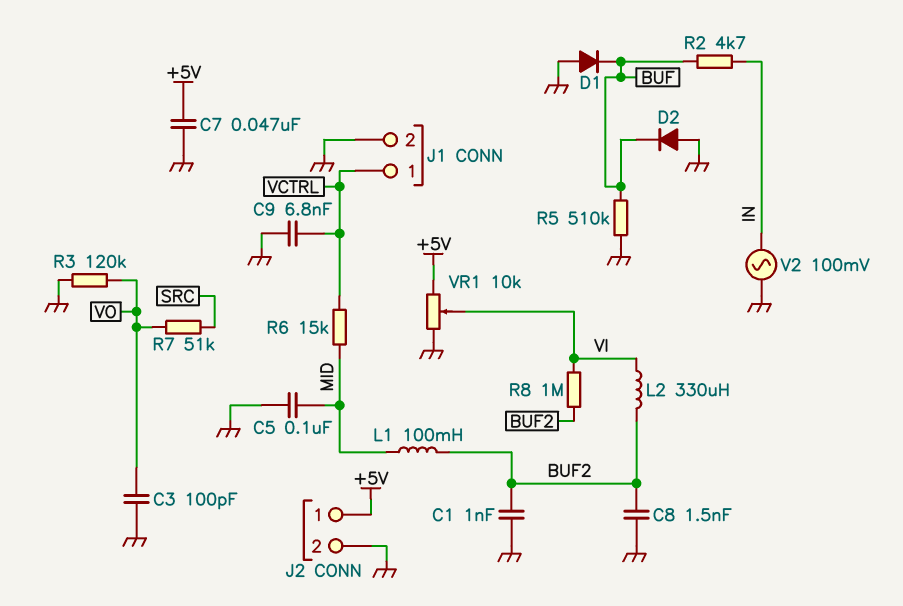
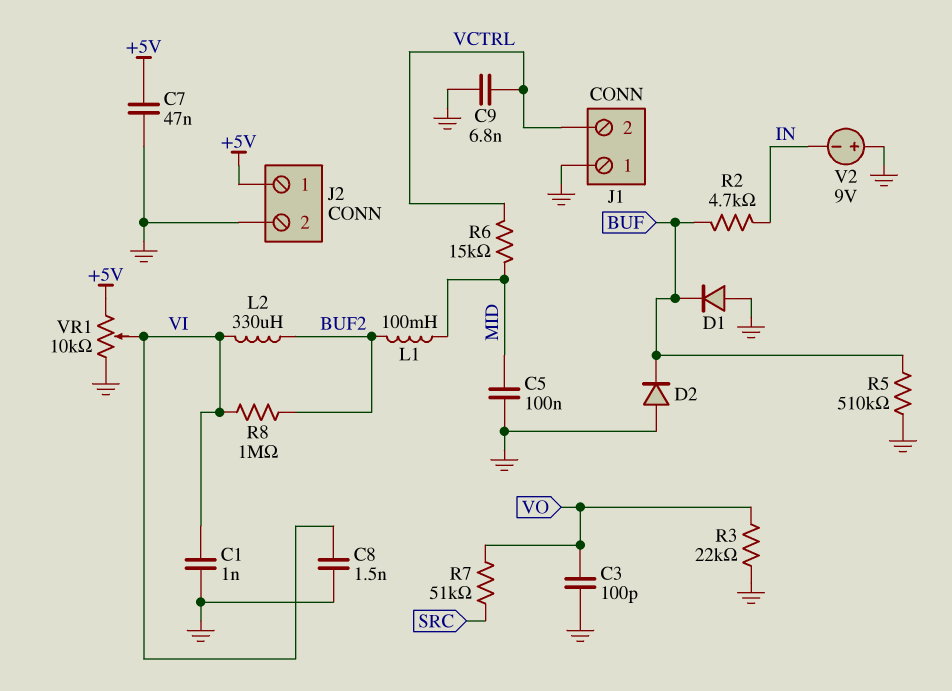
C1: 1nF (BUF2, GND) -> 1nF (GND, VI)
C8: 1.5nF (BUF2, GND) -> 1.5nF (GND, VI)
J1 pin 1: VCTRL -> GND
J1 pin 2: GND -> VCTRL
R3: 120k (GND, VO) -> 22k (GND, VO)
V2: AC 100mV (GND, IN) -> 9V (plus GND, minus IN)

